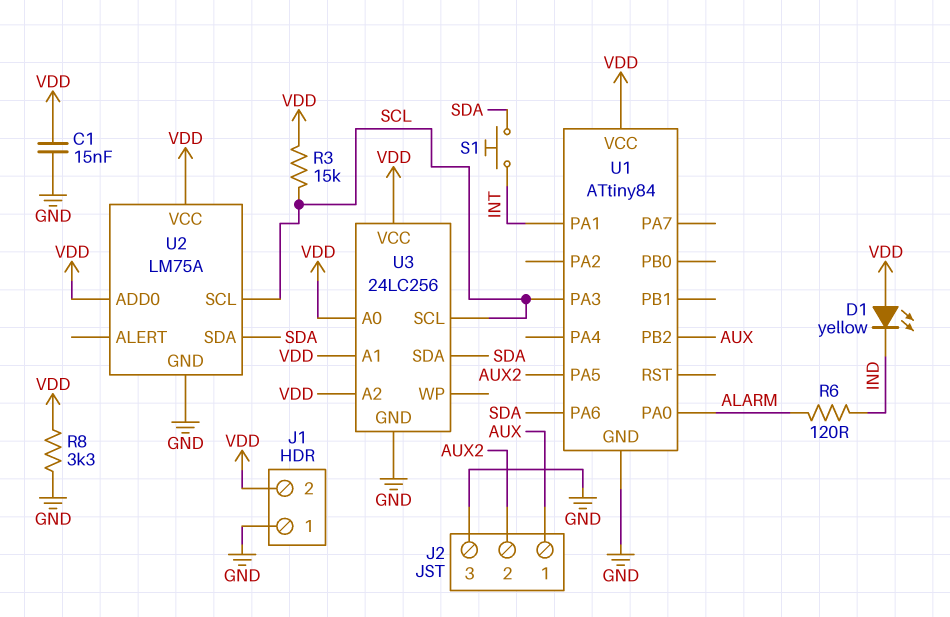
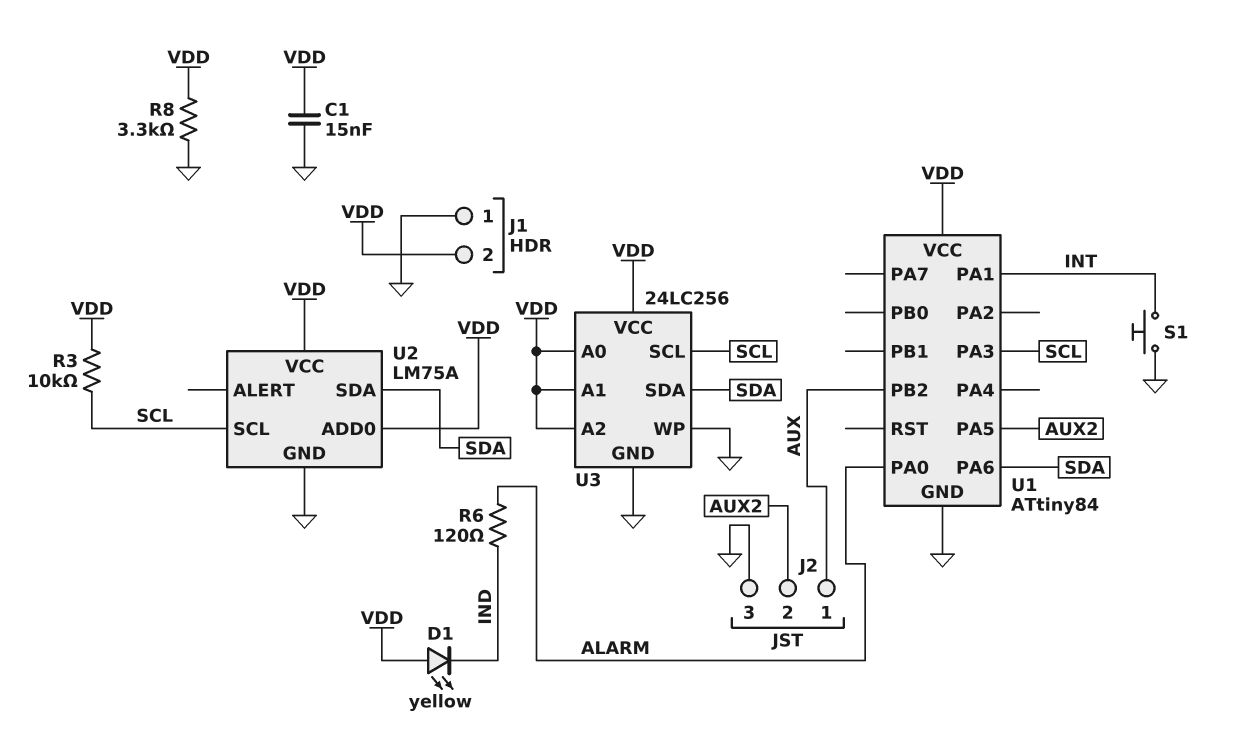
R3: 15k (SCL, VDD) -> 10k (SCL, VDD)
S1: button (INT, SDA) -> button (GND, INT)
U3 pin WP: none -> GND

